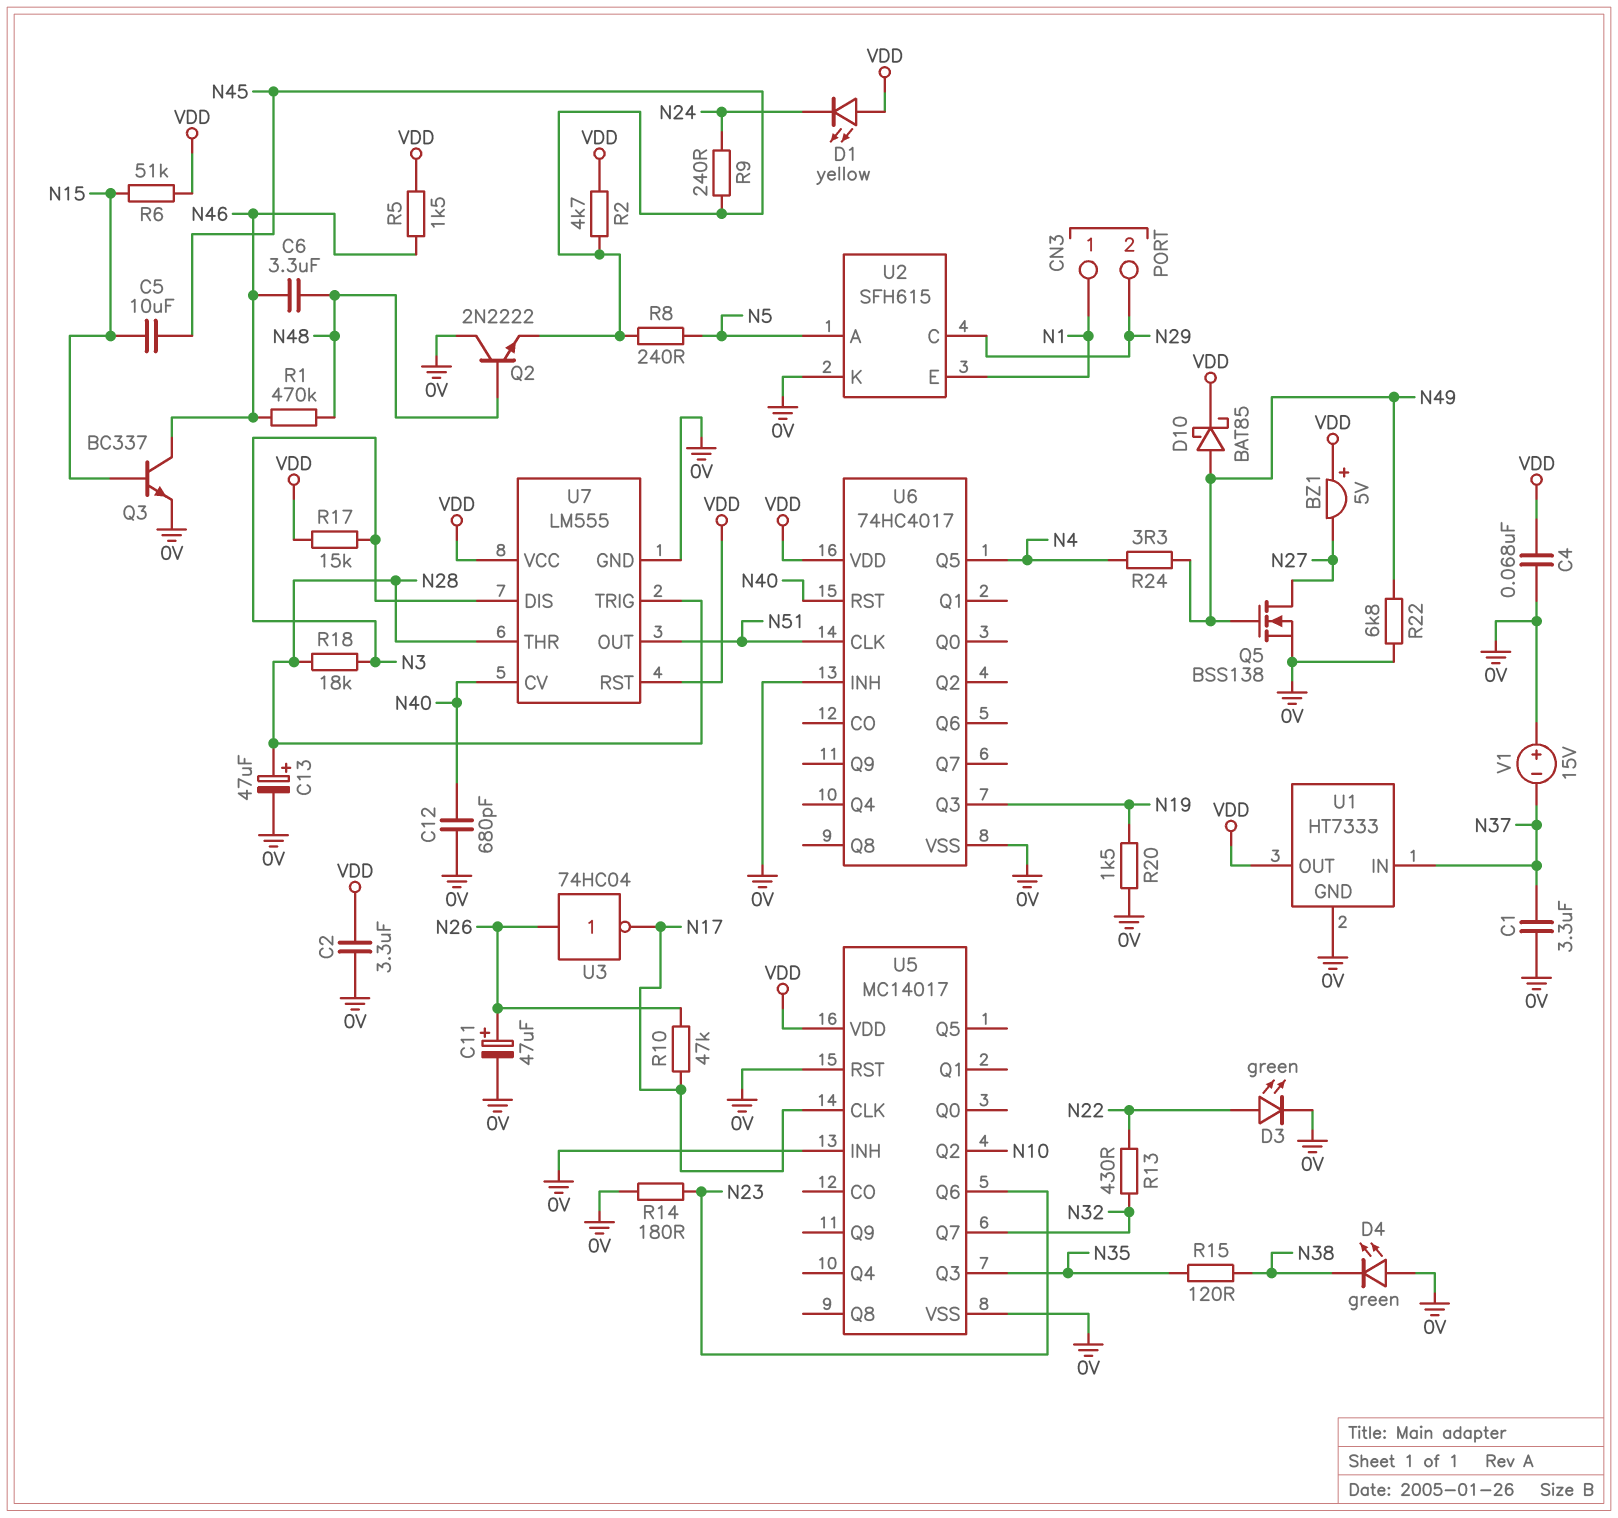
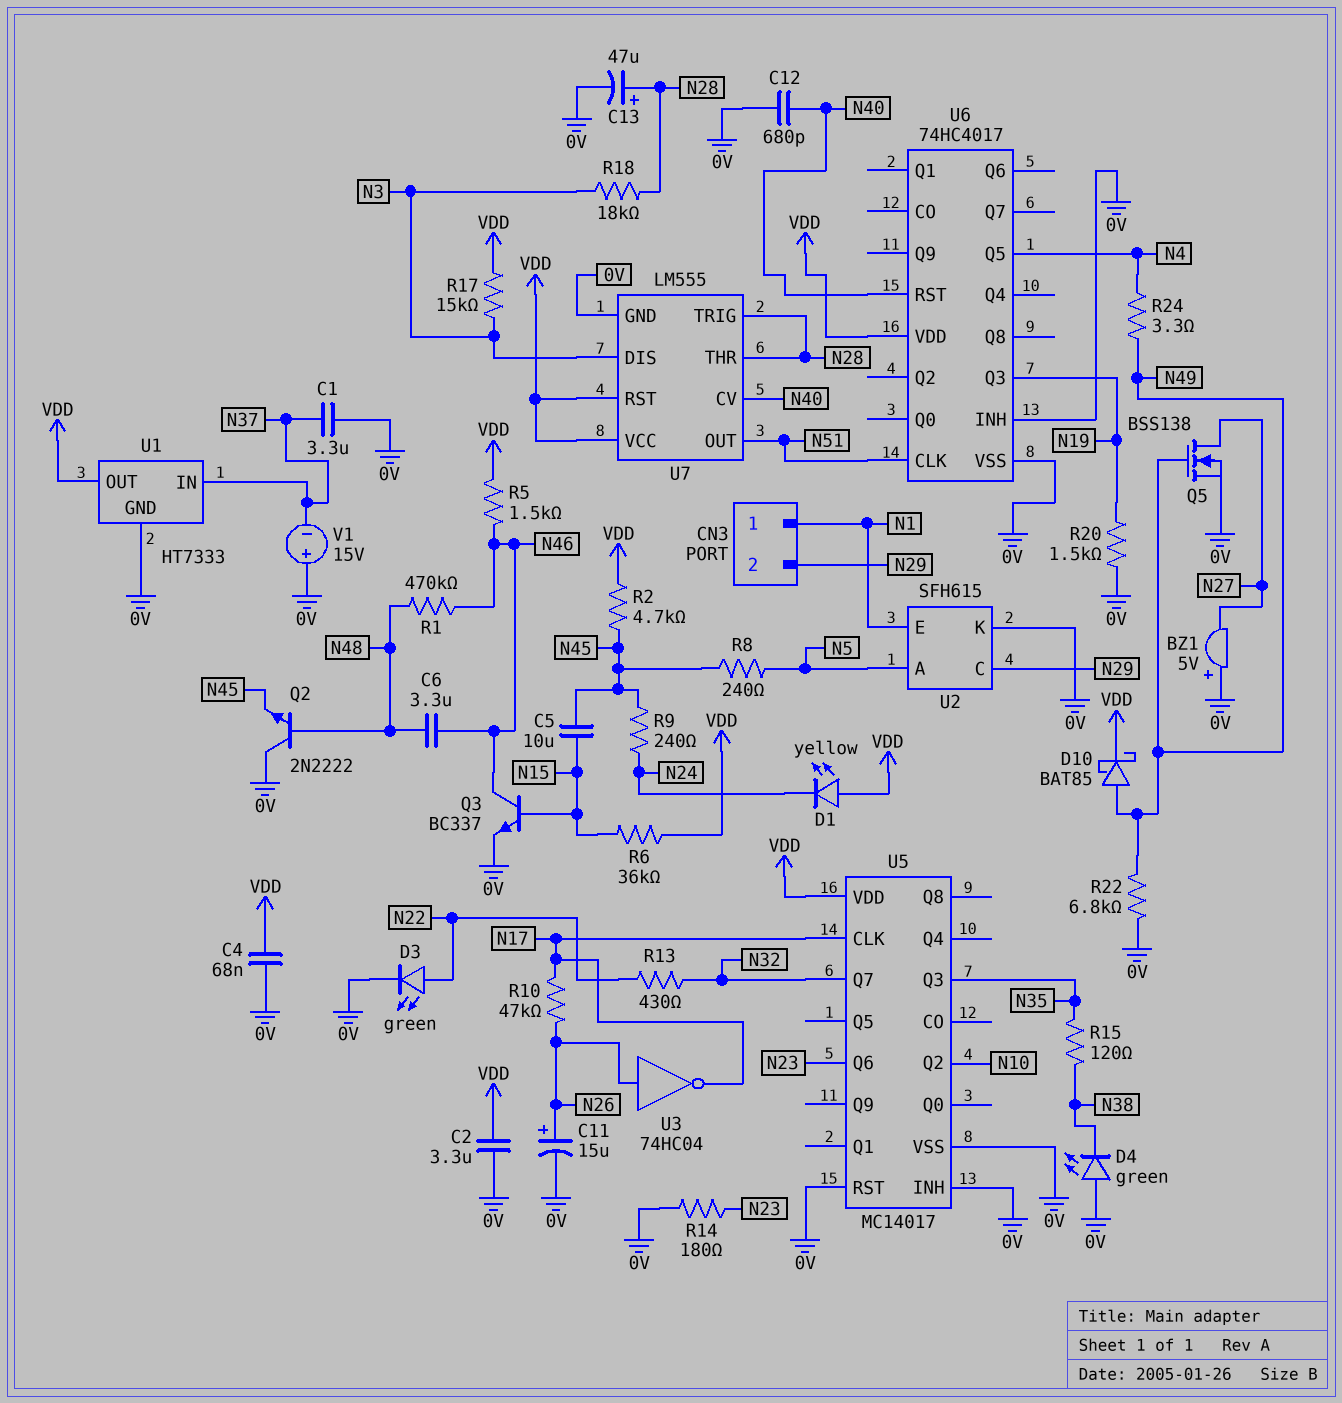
BZ1: buzzer 5V (plus VDD, minus N27) -> buzzer 5V (plus 0V, minus N27)
C11: 47uF (plus N26, minus 0V) -> 15uF (plus N26, minus 0V)
R6: 51k (N15, VDD) -> 36k (N15, VDD)

